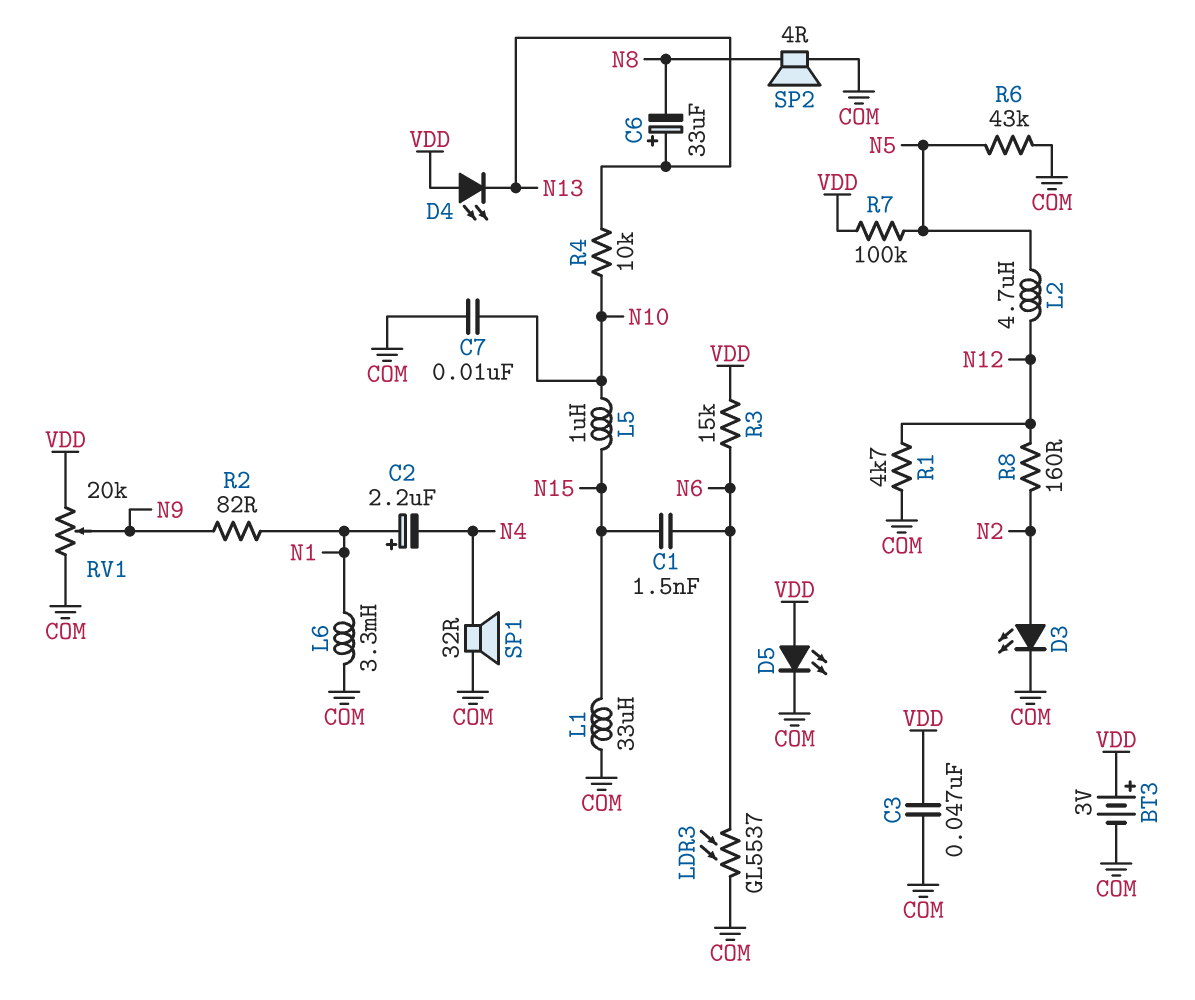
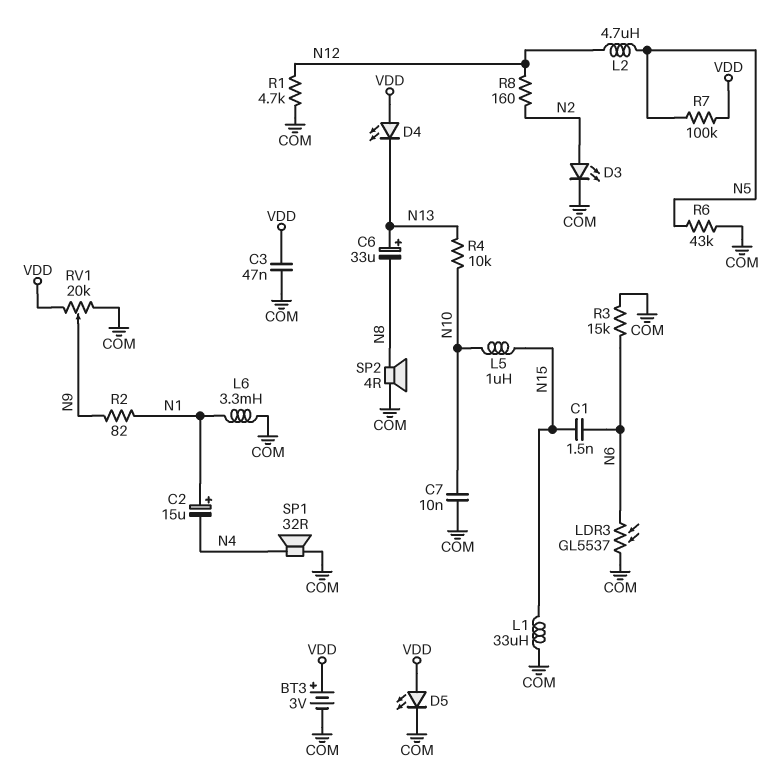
C2: 2.2uF (plus N1, minus N4) -> 15uF (plus N1, minus N4)
R3: 15k (N6, VDD) -> 15k (COM, N6)

